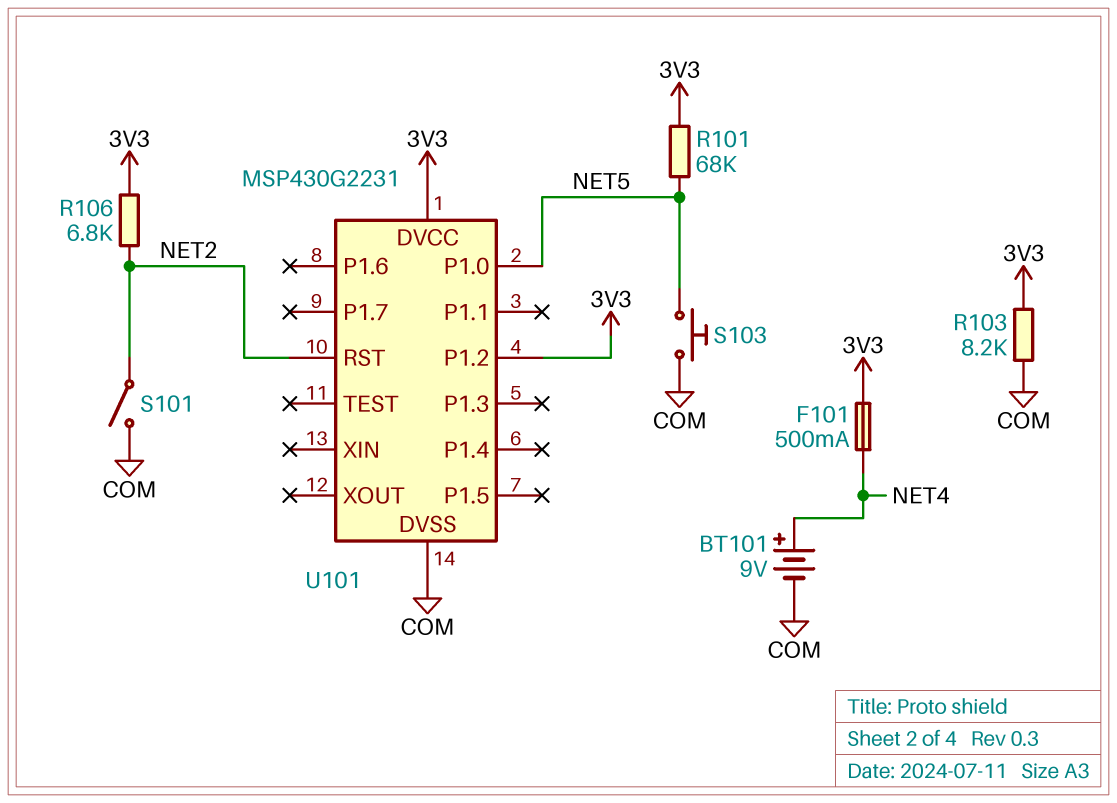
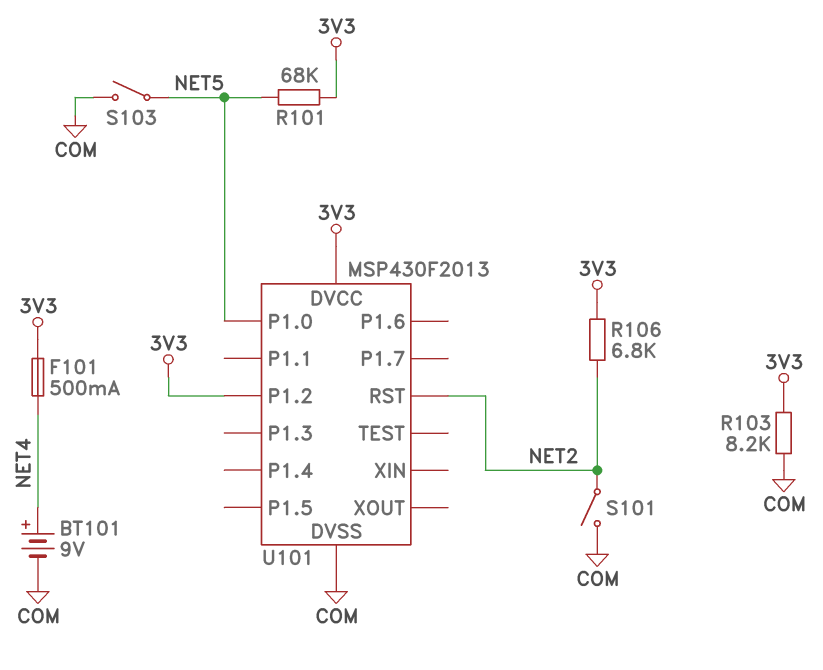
S103: button (COM, NET5) -> switch (COM, NET5)
U101: MSP430G2231 -> MSP430F2013

